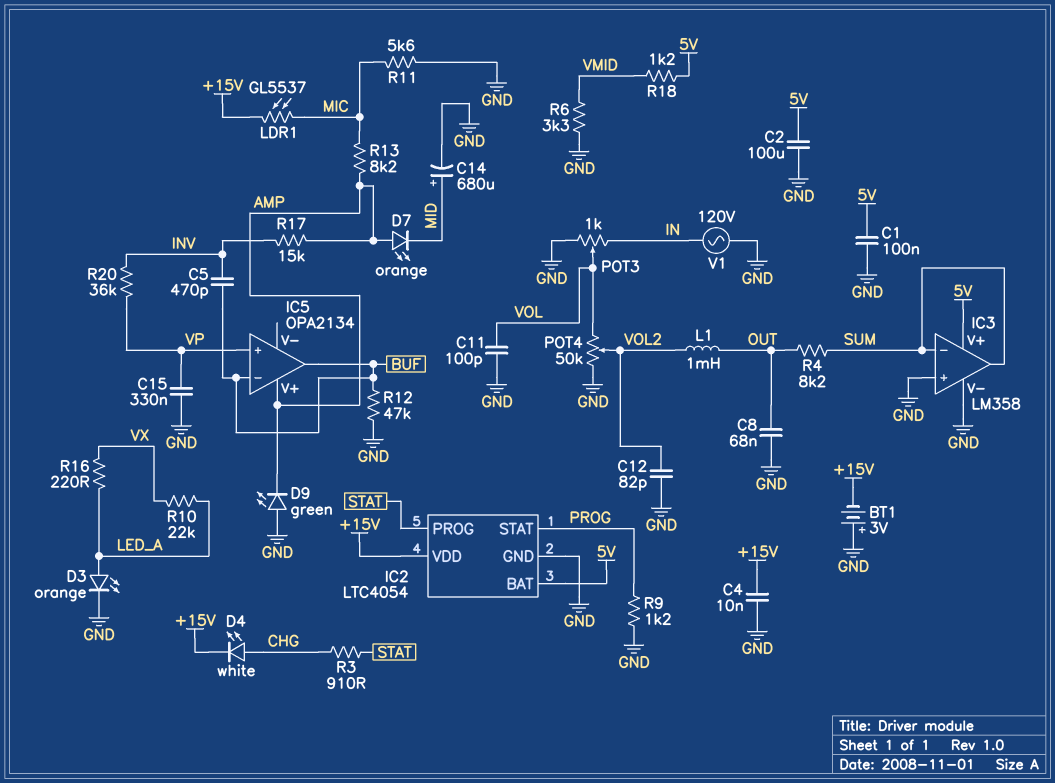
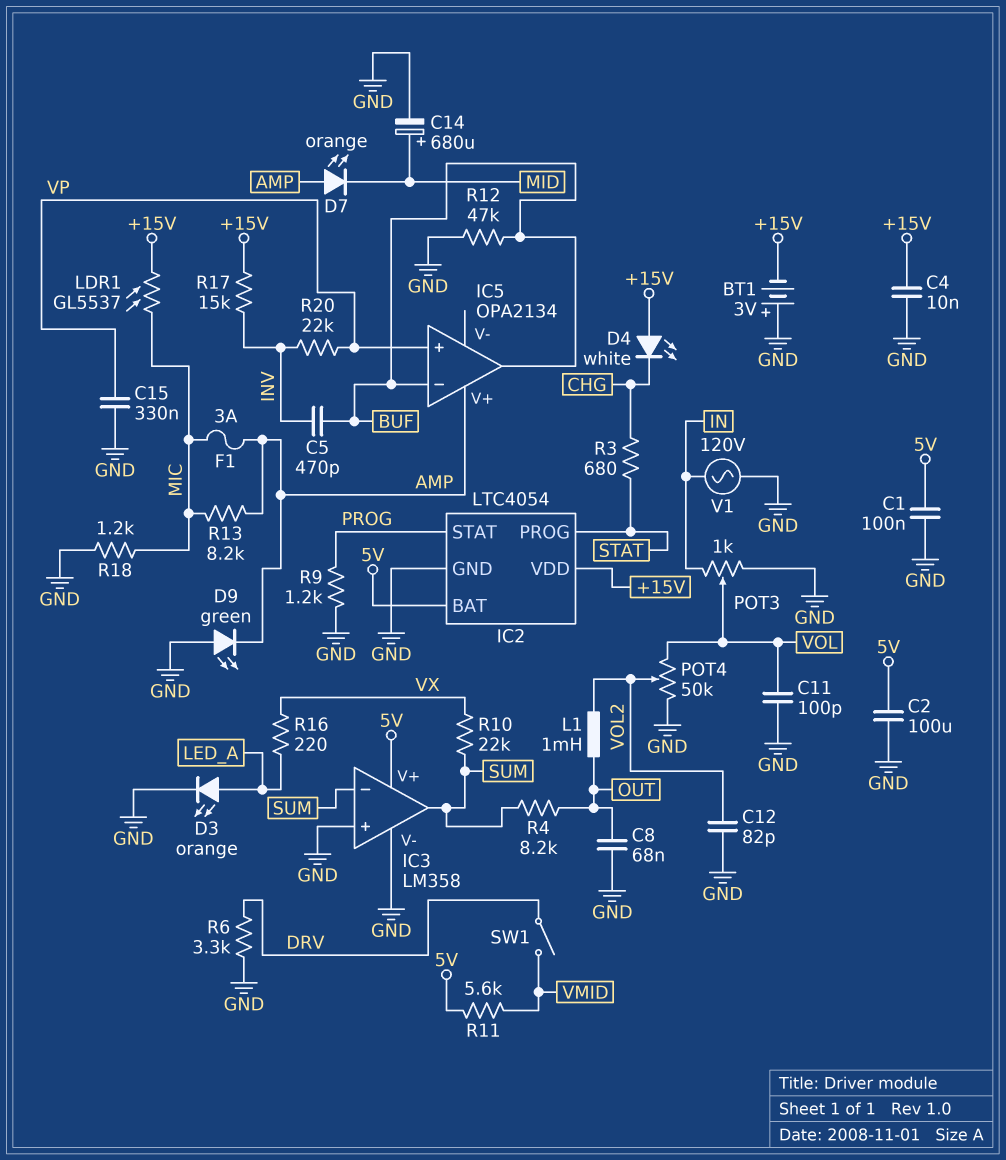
D4: LED white (A CHG, K +15V) -> LED white (A +15V, K CHG)
F1: none -> 3A (AMP, MIC)
R3: 910 (CHG, STAT) -> 680 (CHG, STAT)
R6: 3.3k (GND, VMID) -> 3.3k (DRV, GND)
R10: 22k (LED_A, VX) -> 22k (SUM, VX)
R11: 5.6k (GND, MIC) -> 5.6k (5V, VMID)
R17: 15k (AMP, INV) -> 15k (+15V, INV)
R18: 1.2k (5V, VMID) -> 1.2k (GND, MIC)
R20: 36k (INV, VP) -> 22k (INV, VP)
SW1: none -> switch (DRV, VMID)

